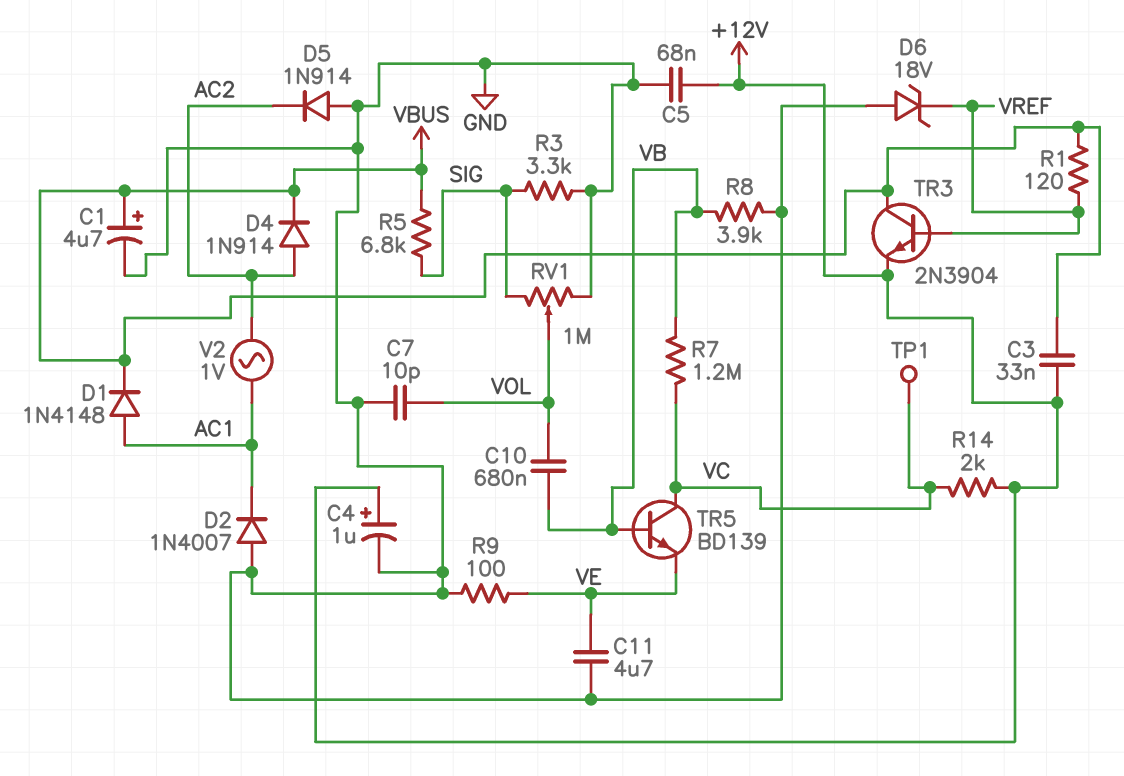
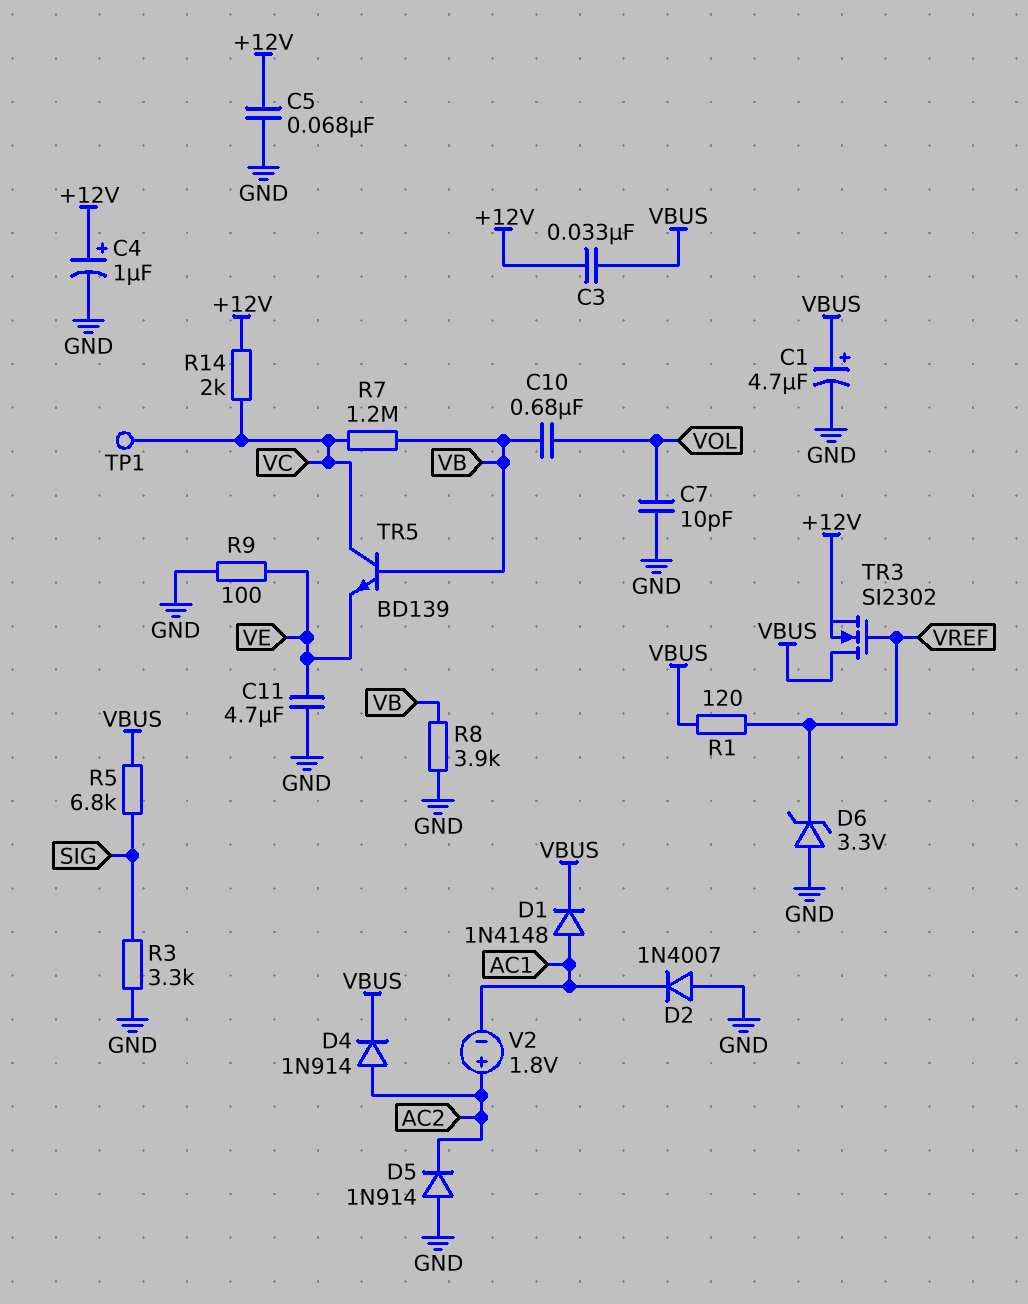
D6: zener 18V (A GND, K VREF) -> zener 3.3V (A GND, K VREF)
RV1: 1M (GND, SIG, wiper VOL) -> none
TR3: NPN 2N3904 (B VREF, C VBUS, E +12V) -> NMOS SI2302 (G VREF, D VBUS, S +12V)
V2: AC 1V (AC1, AC2) -> 1.8V (plus AC2, minus AC1)

